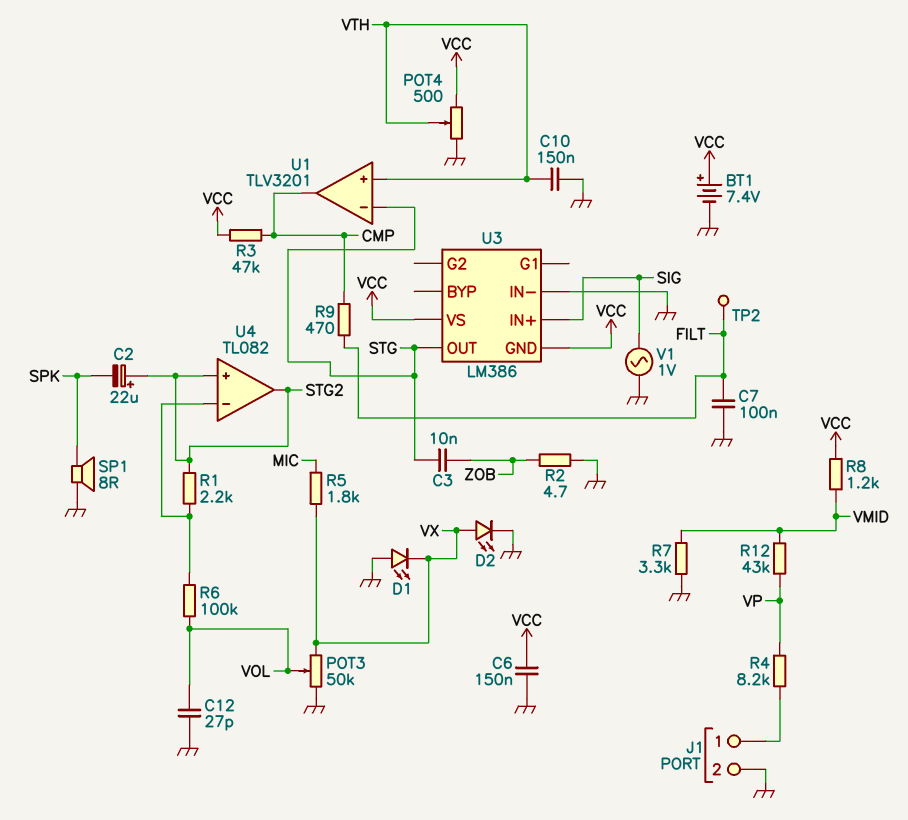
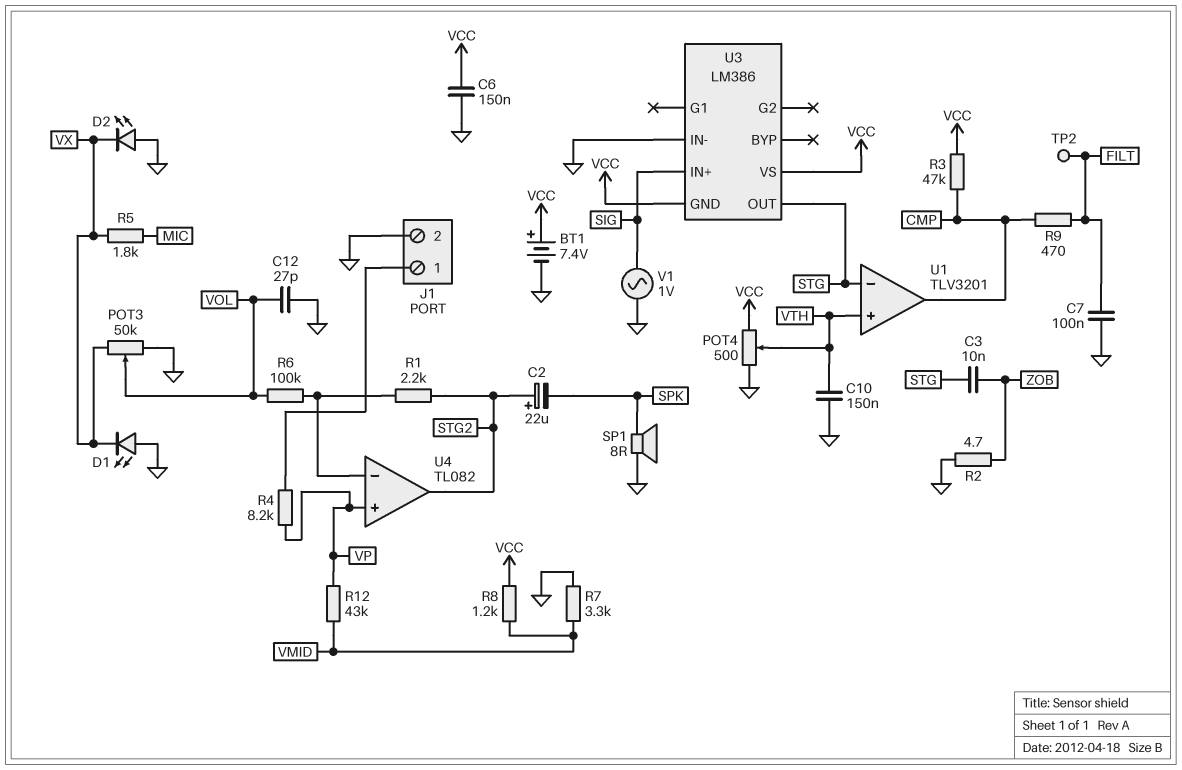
D2: LED (A VX, K GND) -> LED (A GND, K VX)
U4 pin in+: STG2 -> VP

